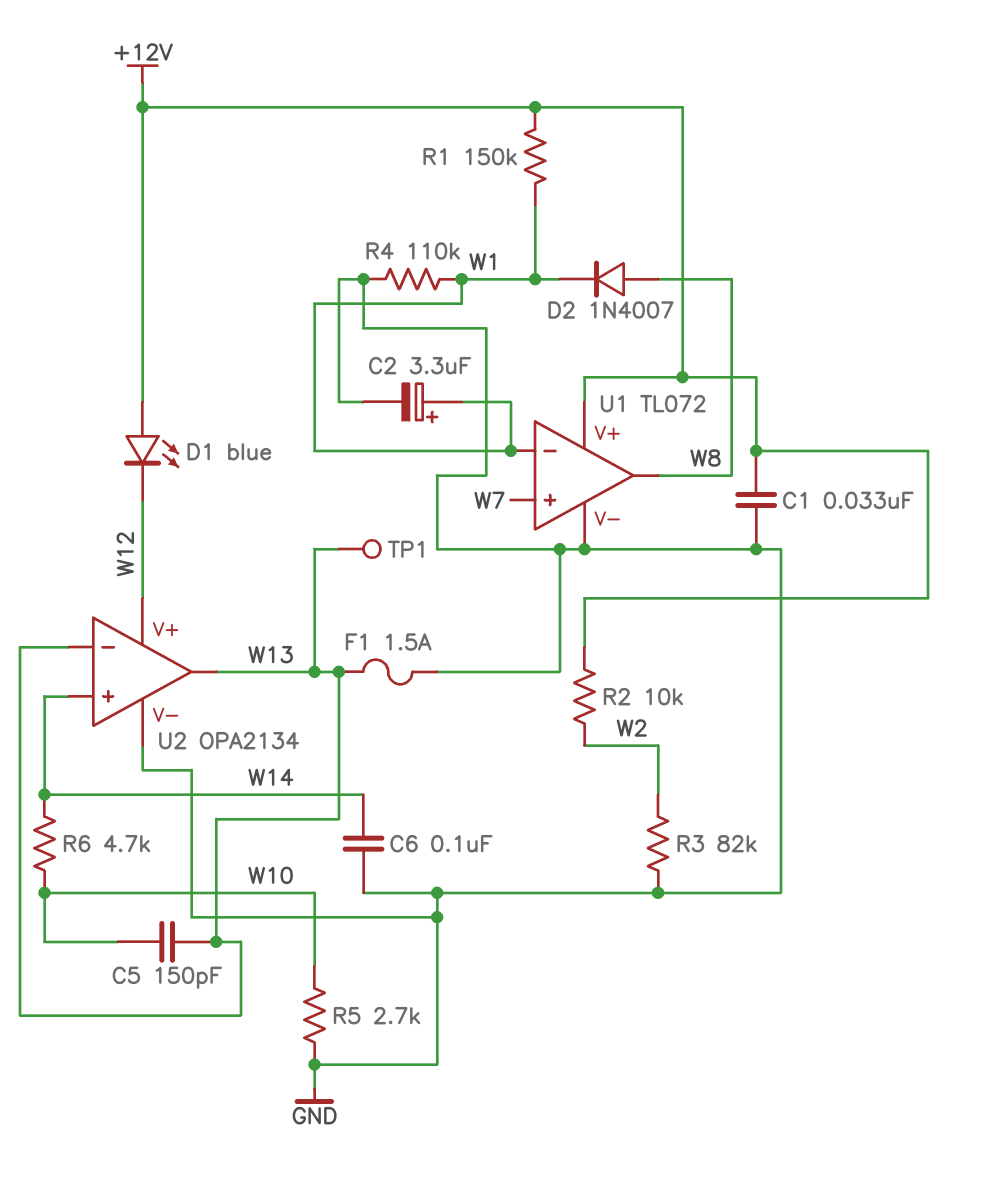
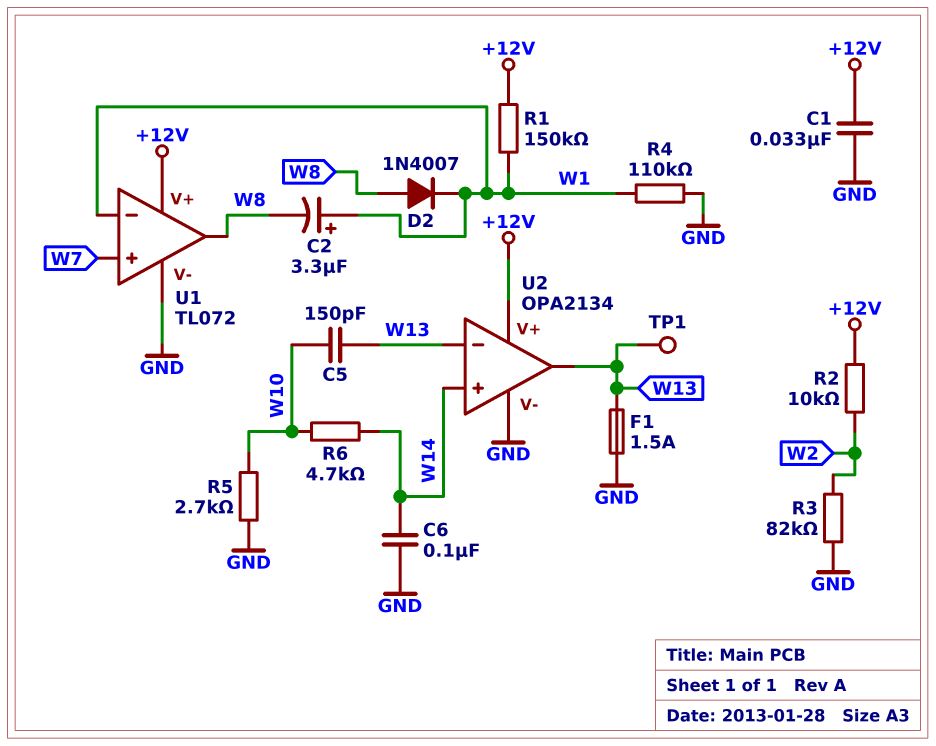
C2: 3.3uF (plus W1, minus GND) -> 3.3uF (plus W1, minus W8)
D1: LED blue (A +12V, K W12) -> none
U2 pin V+: W12 -> +12V

